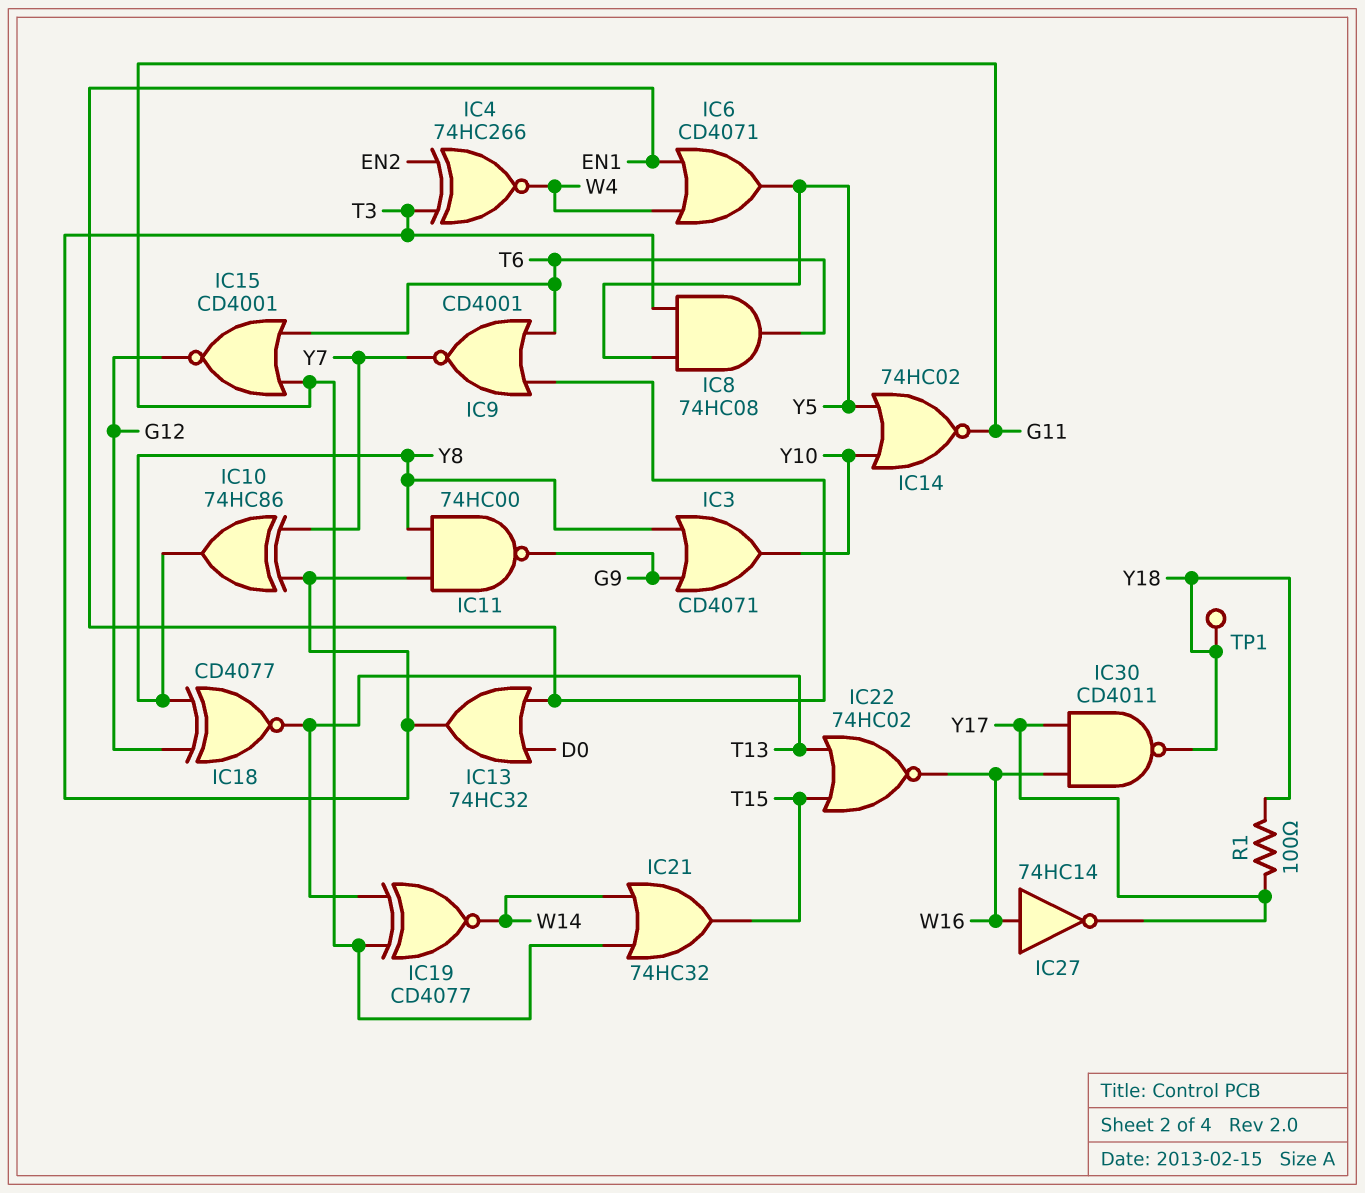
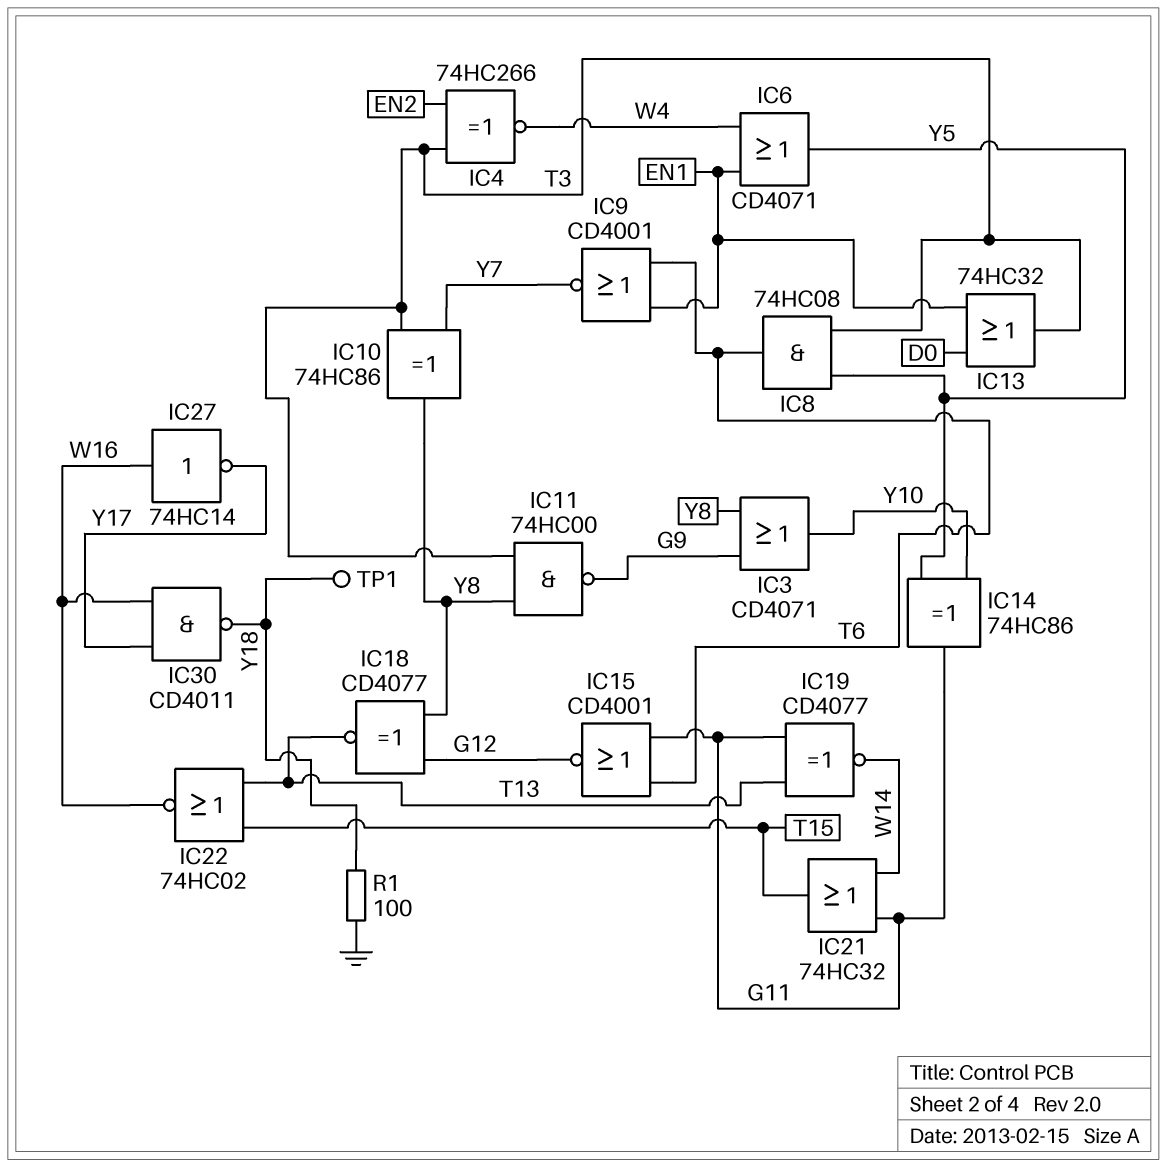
IC14: NOR 74HC02 (in Y5, in Y10, out G11) -> XOR 74HC86 (in Y5, in Y10, out G11)
R1: 100 (Y17, Y18) -> 100 (GND, Y18)

